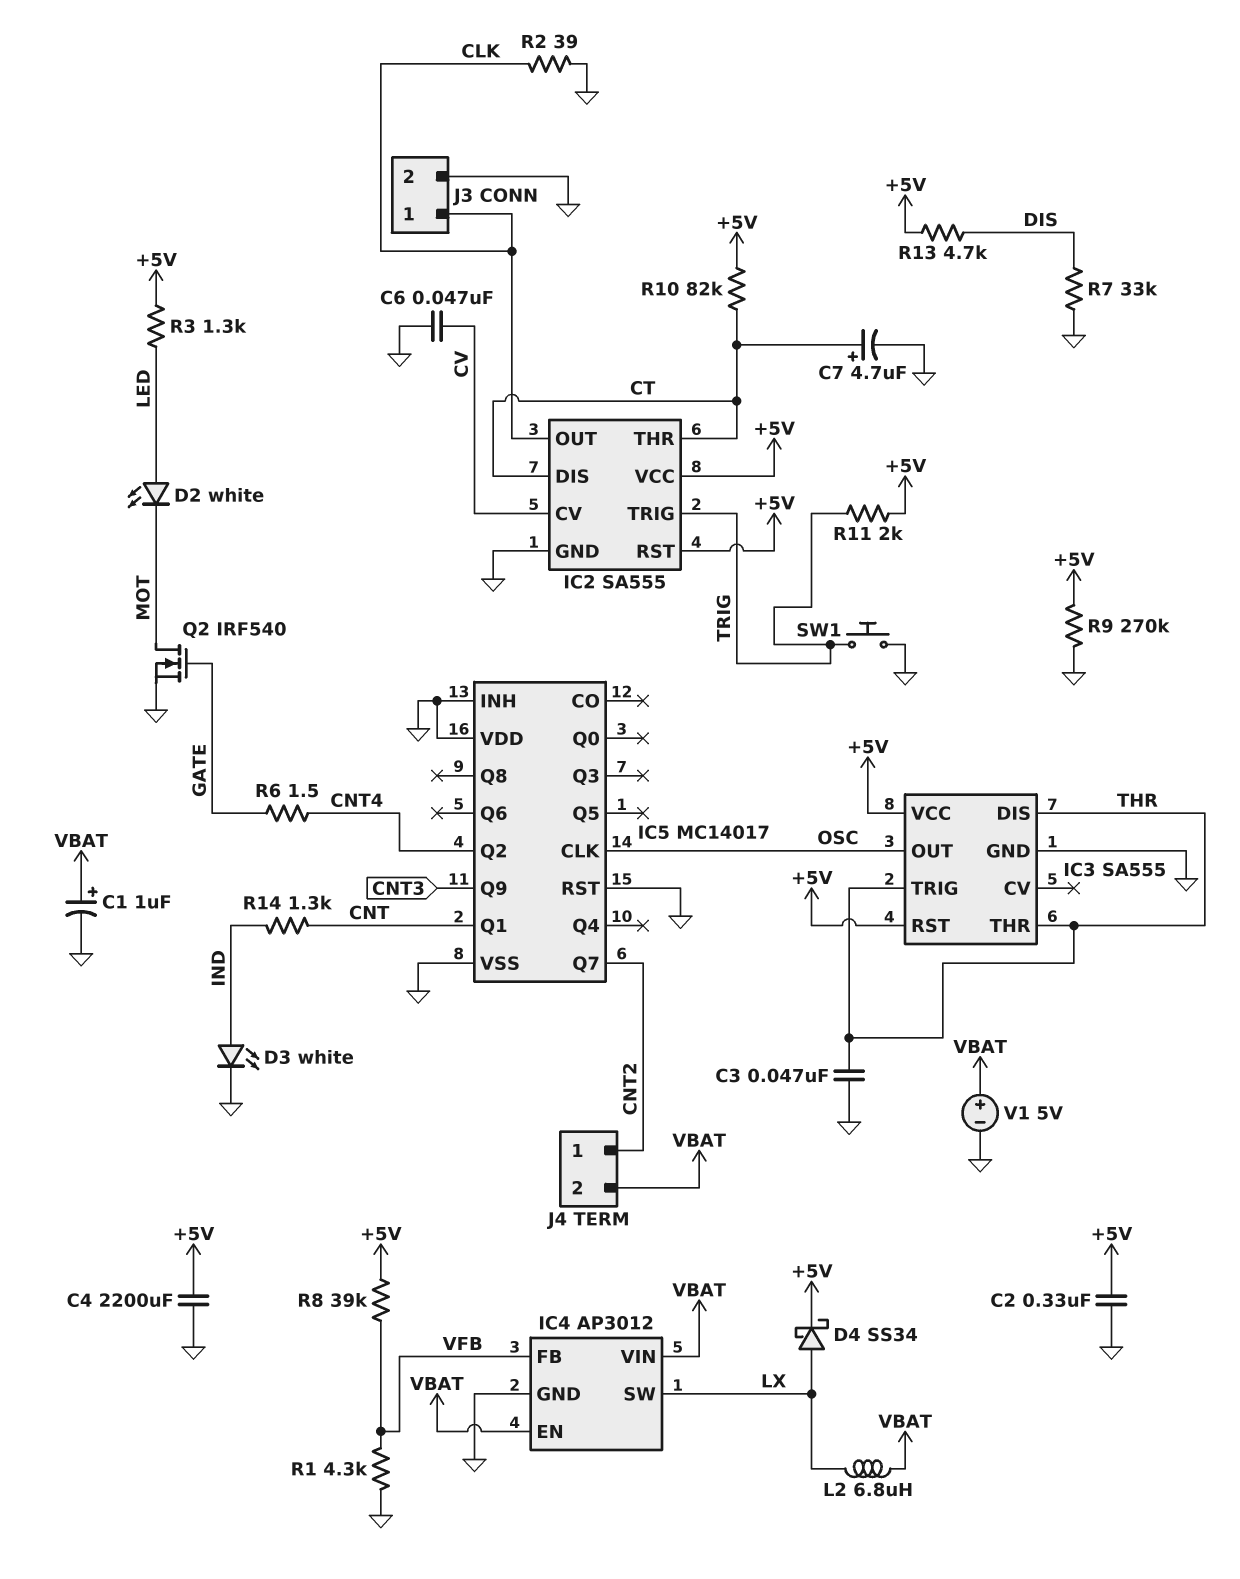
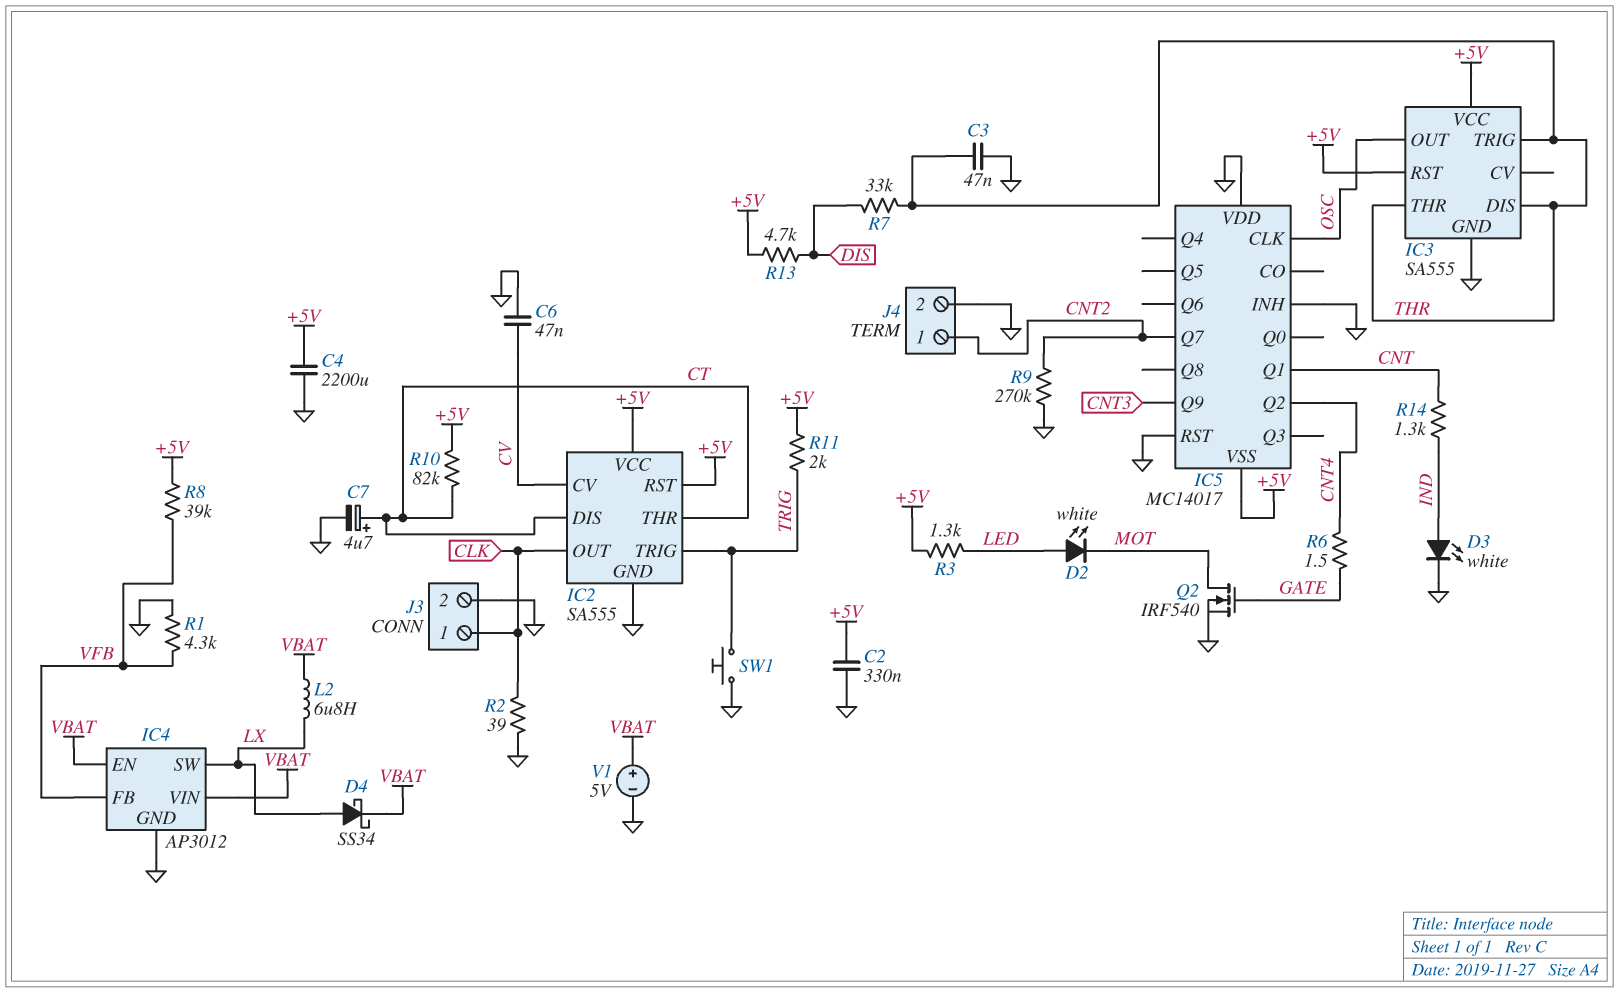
C1: 1uF (plus VBAT, minus GND) -> none
D4: schottky SS34 (A LX, K +5V) -> schottky SS34 (A LX, K VBAT)
IC5 pin VSS: GND -> +5V
J4 pin 2: VBAT -> GND
R7: 33k (DIS, GND) -> 33k (DIS, THR)
R9: 270k (+5V, GND) -> 270k (CNT2, GND)

